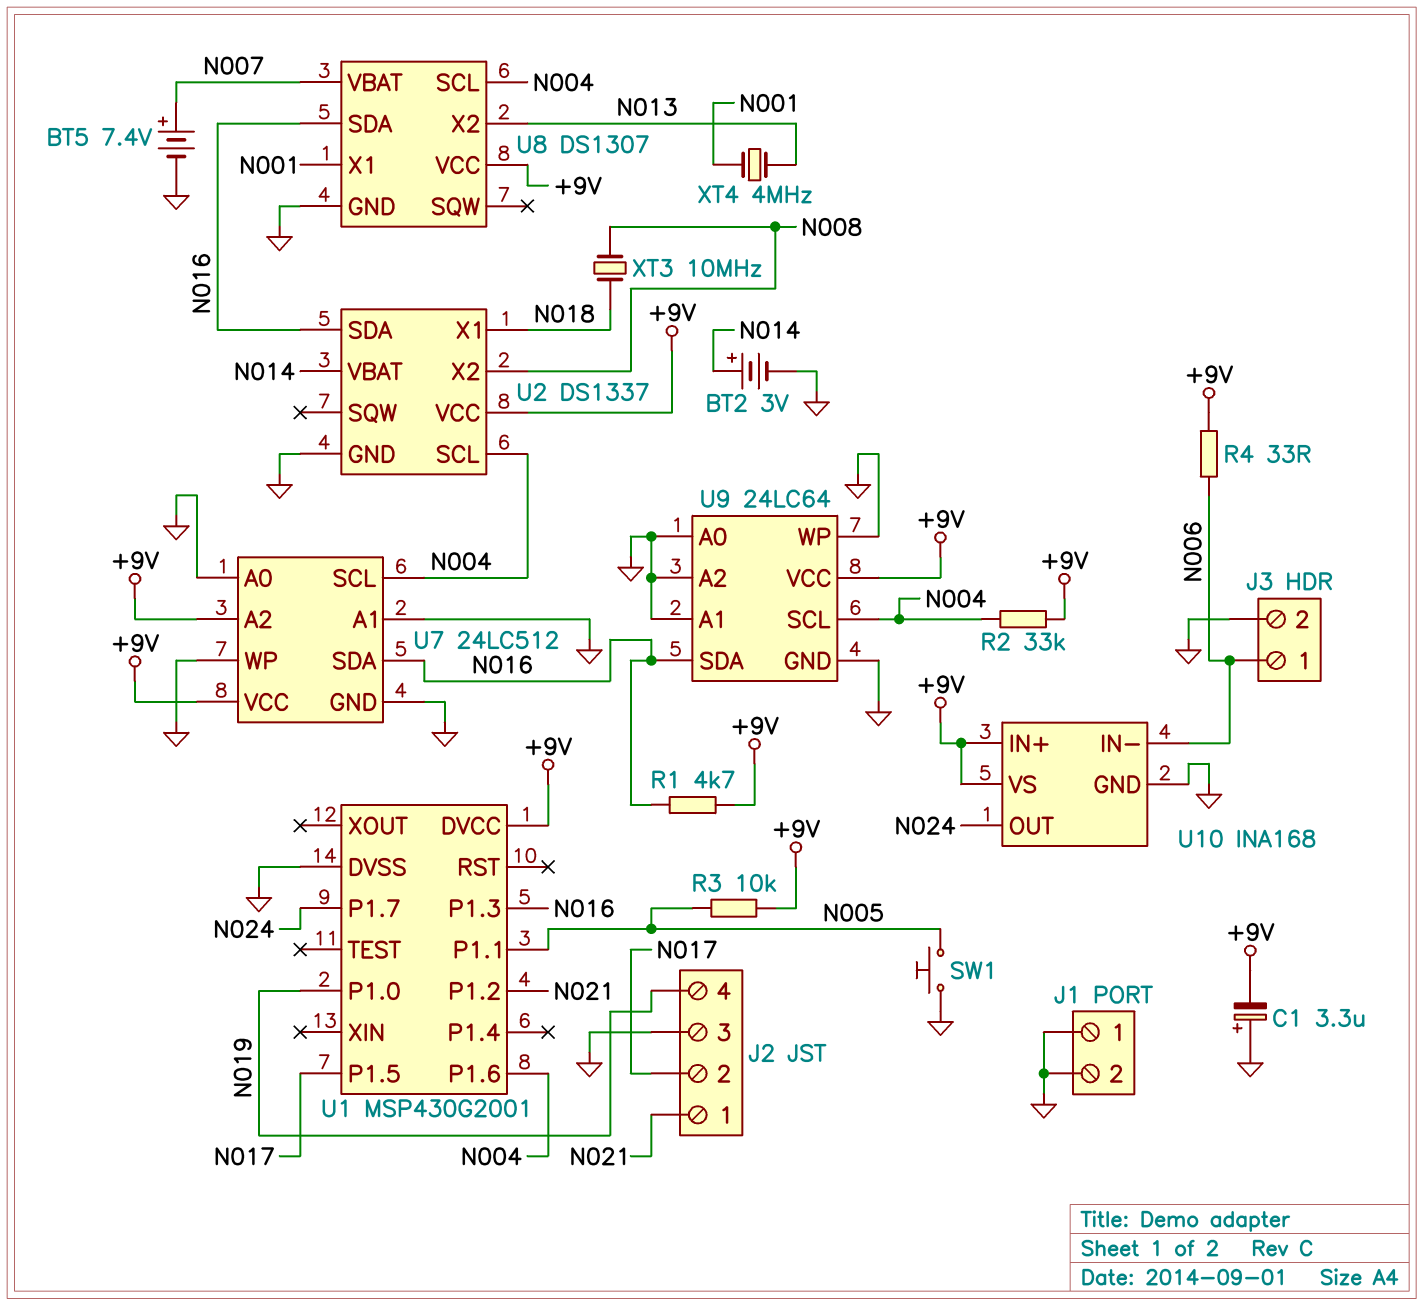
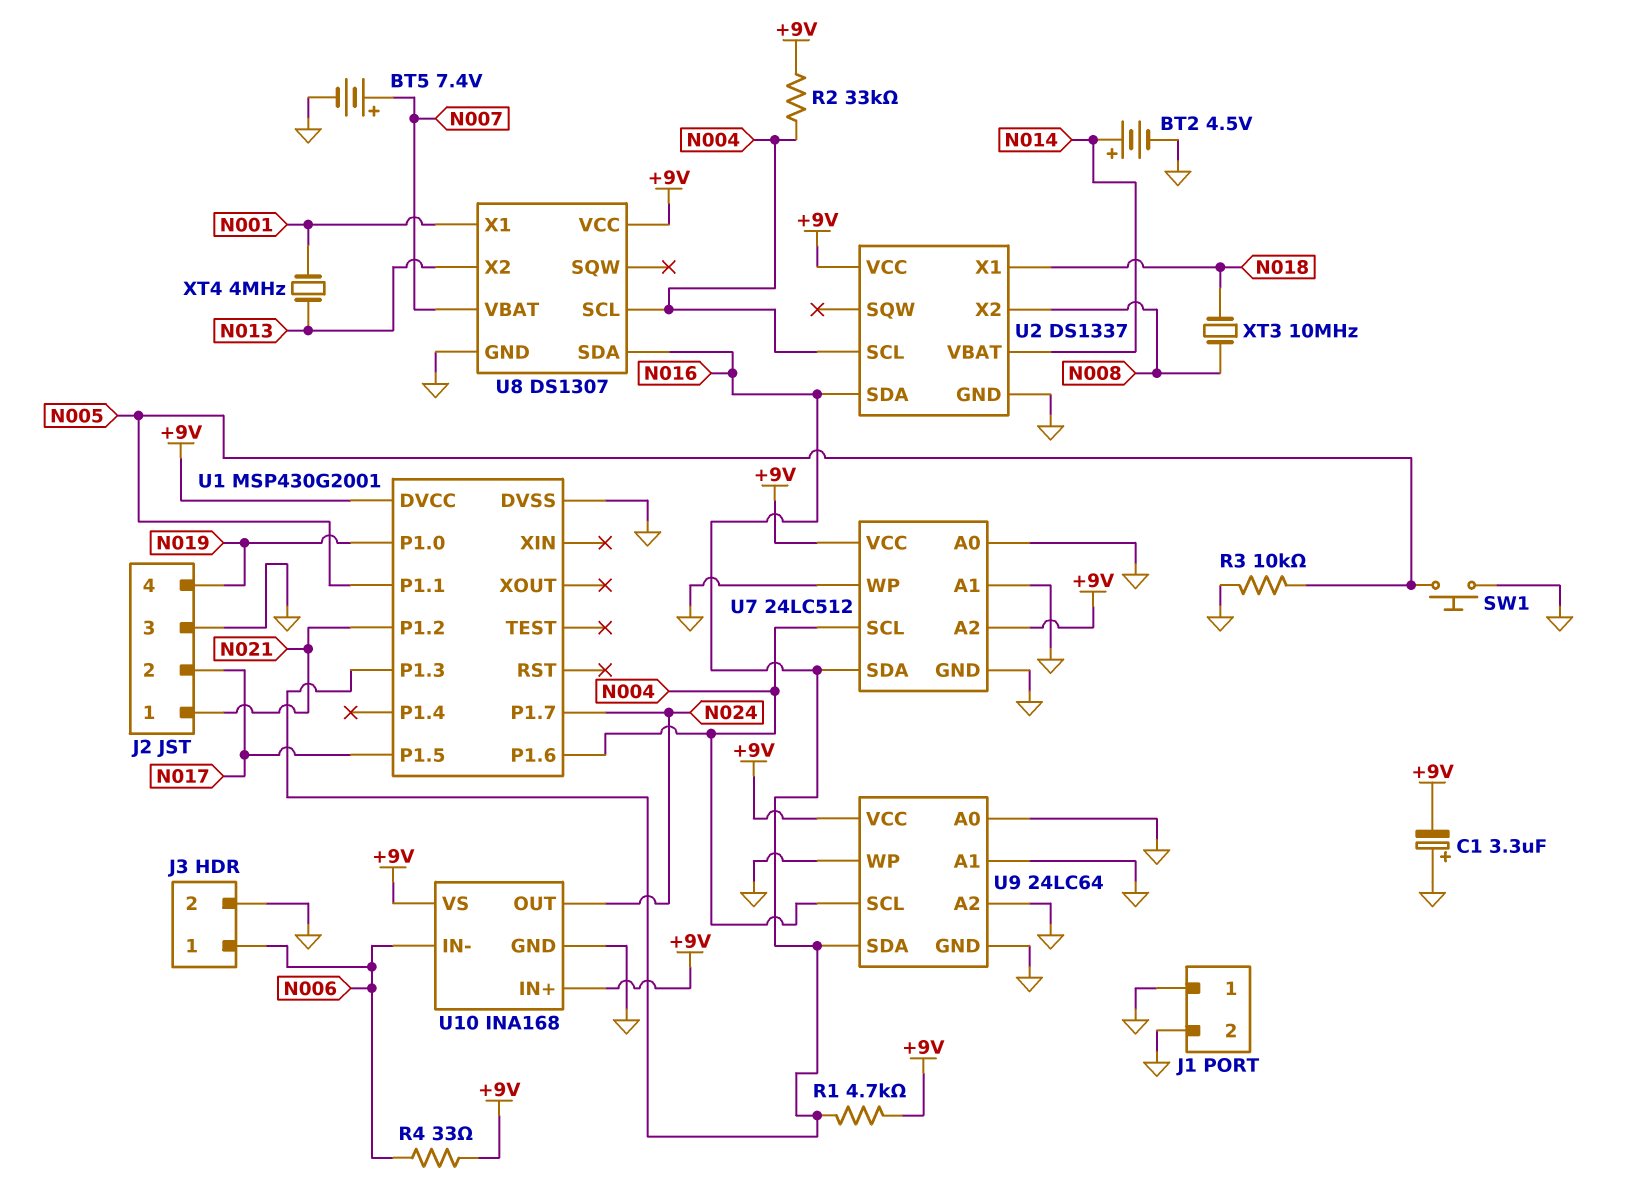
BT2: 3V (plus N014, minus GND) -> 4.5V (plus N014, minus GND)
R3: 10k (+9V, N005) -> 10k (GND, N005)

